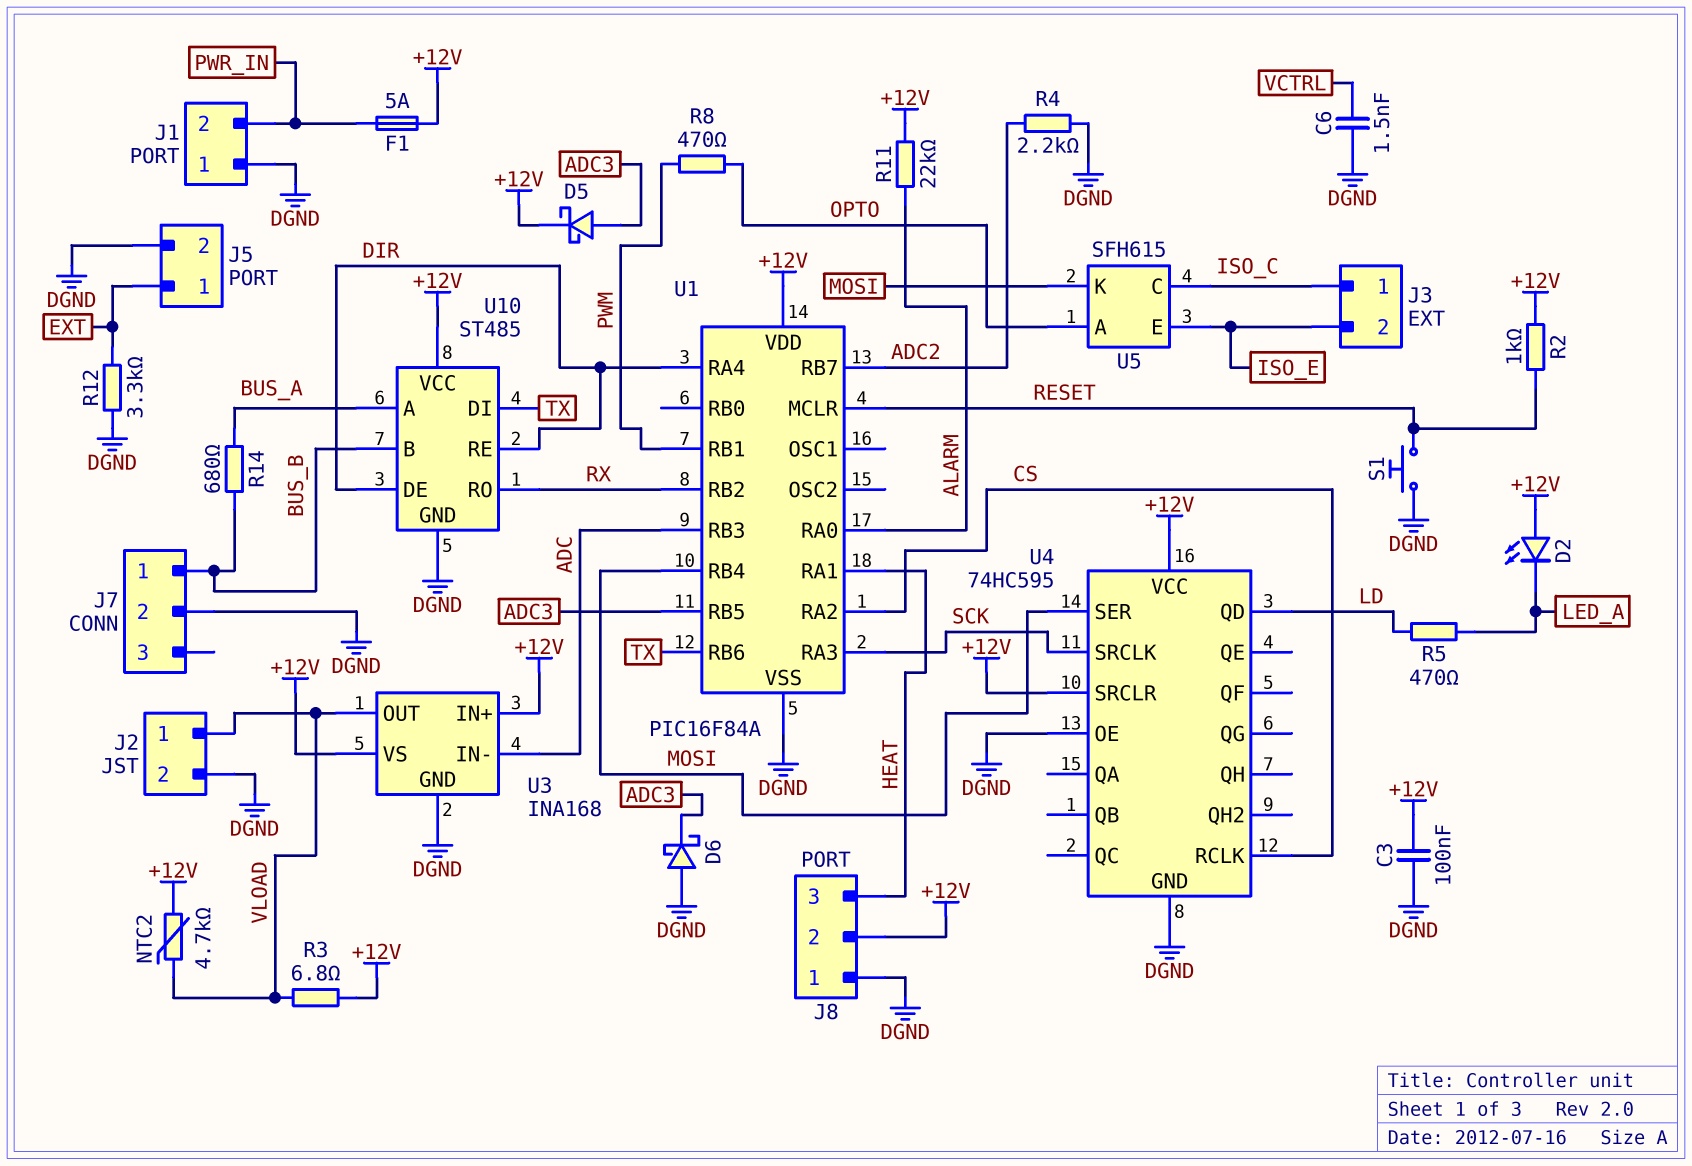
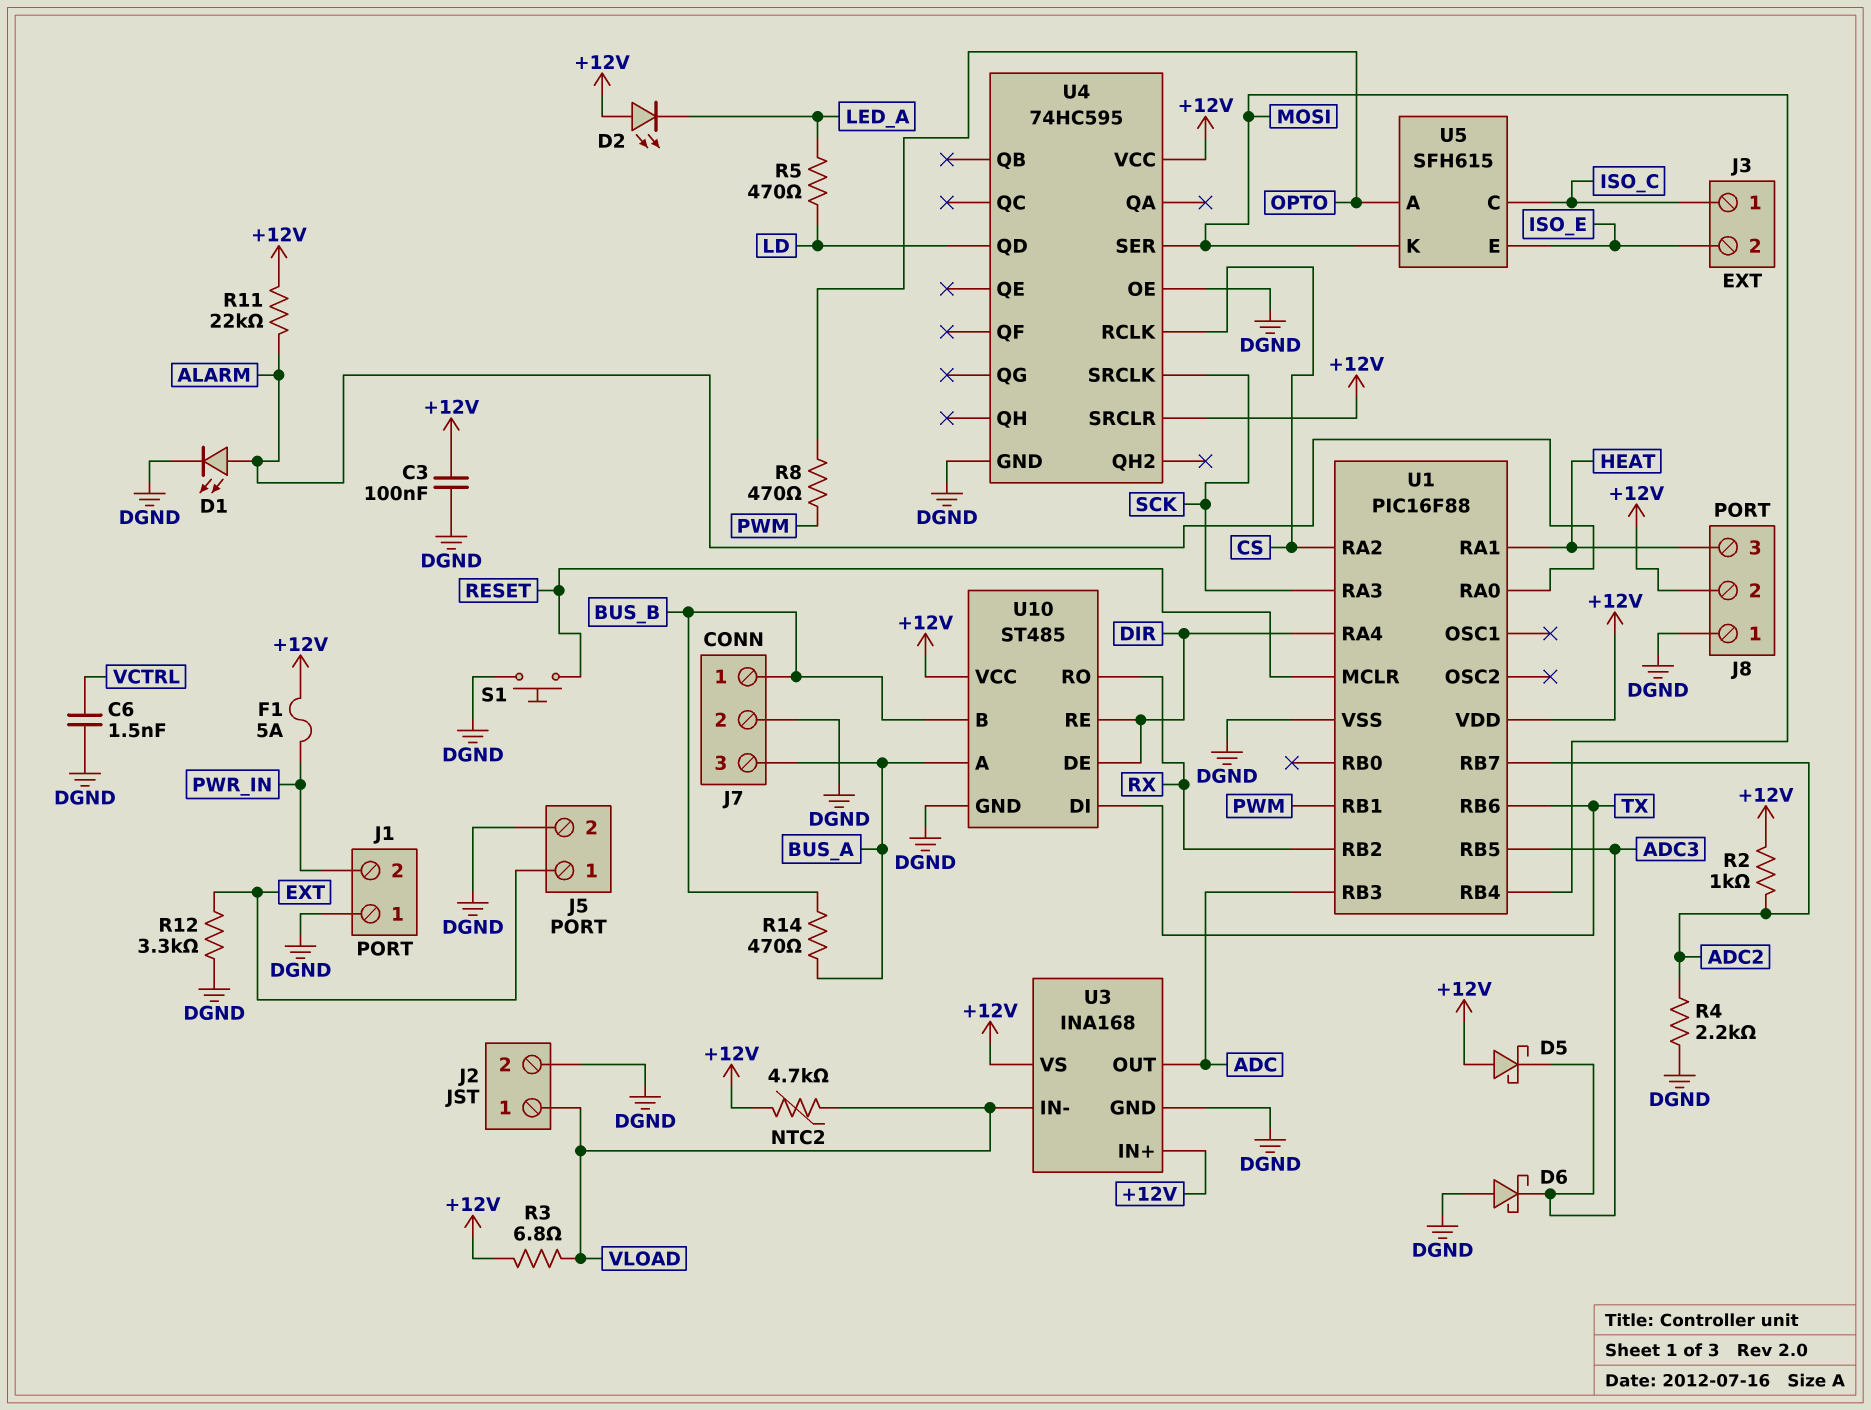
D1: none -> LED (A ALARM, K DGND)
D5: schottky (A ADC3, K +12V) -> schottky (A +12V, K ADC3)
J7 pin 3: none -> BUS_A
R2: 1k (+12V, RESET) -> 1k (+12V, ADC2)
R14: 680 (BUS_A, BUS_B) -> 470 (BUS_A, BUS_B)
U1: PIC16F84A -> PIC16F88
U3 pin IN-: ADC -> VLOAD
U3 pin OUT: VLOAD -> ADC

